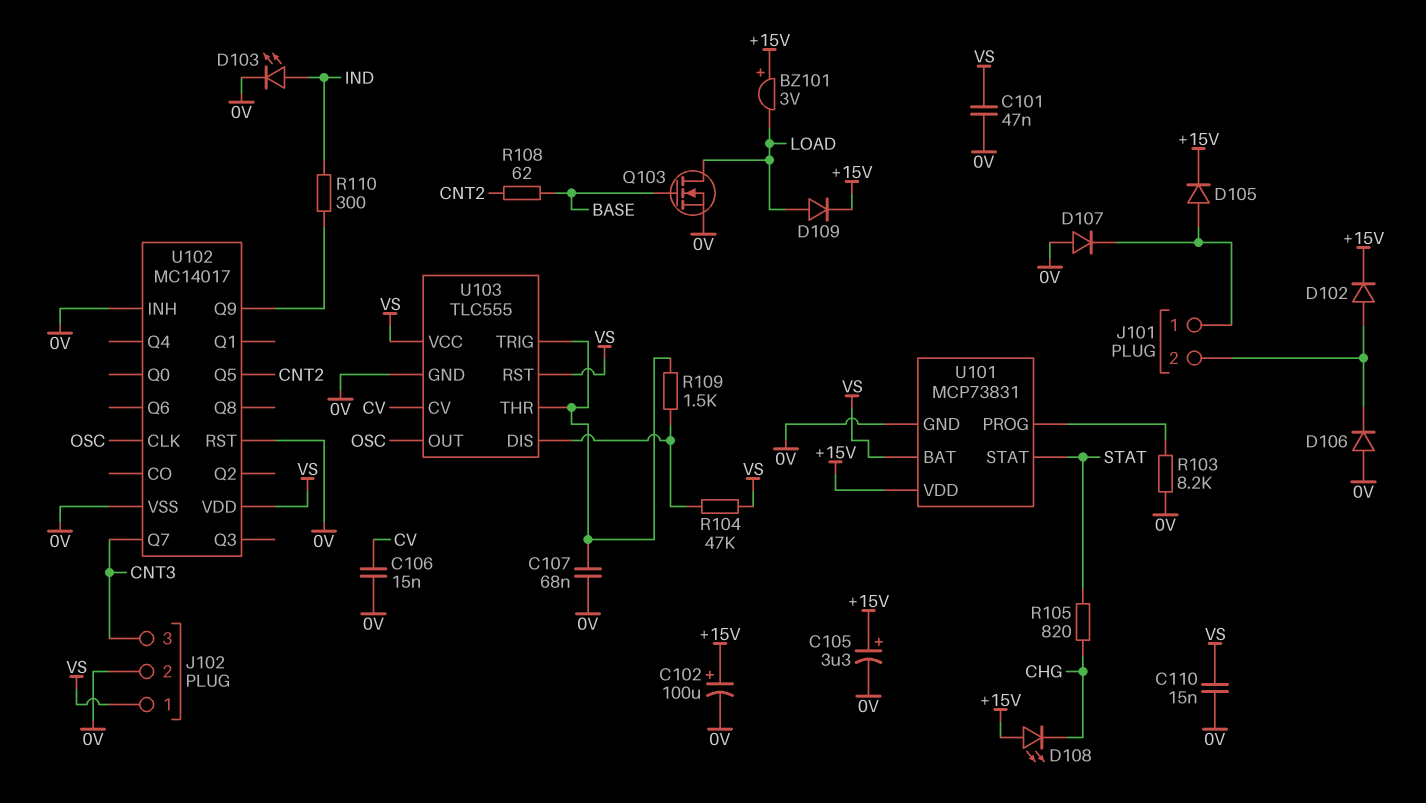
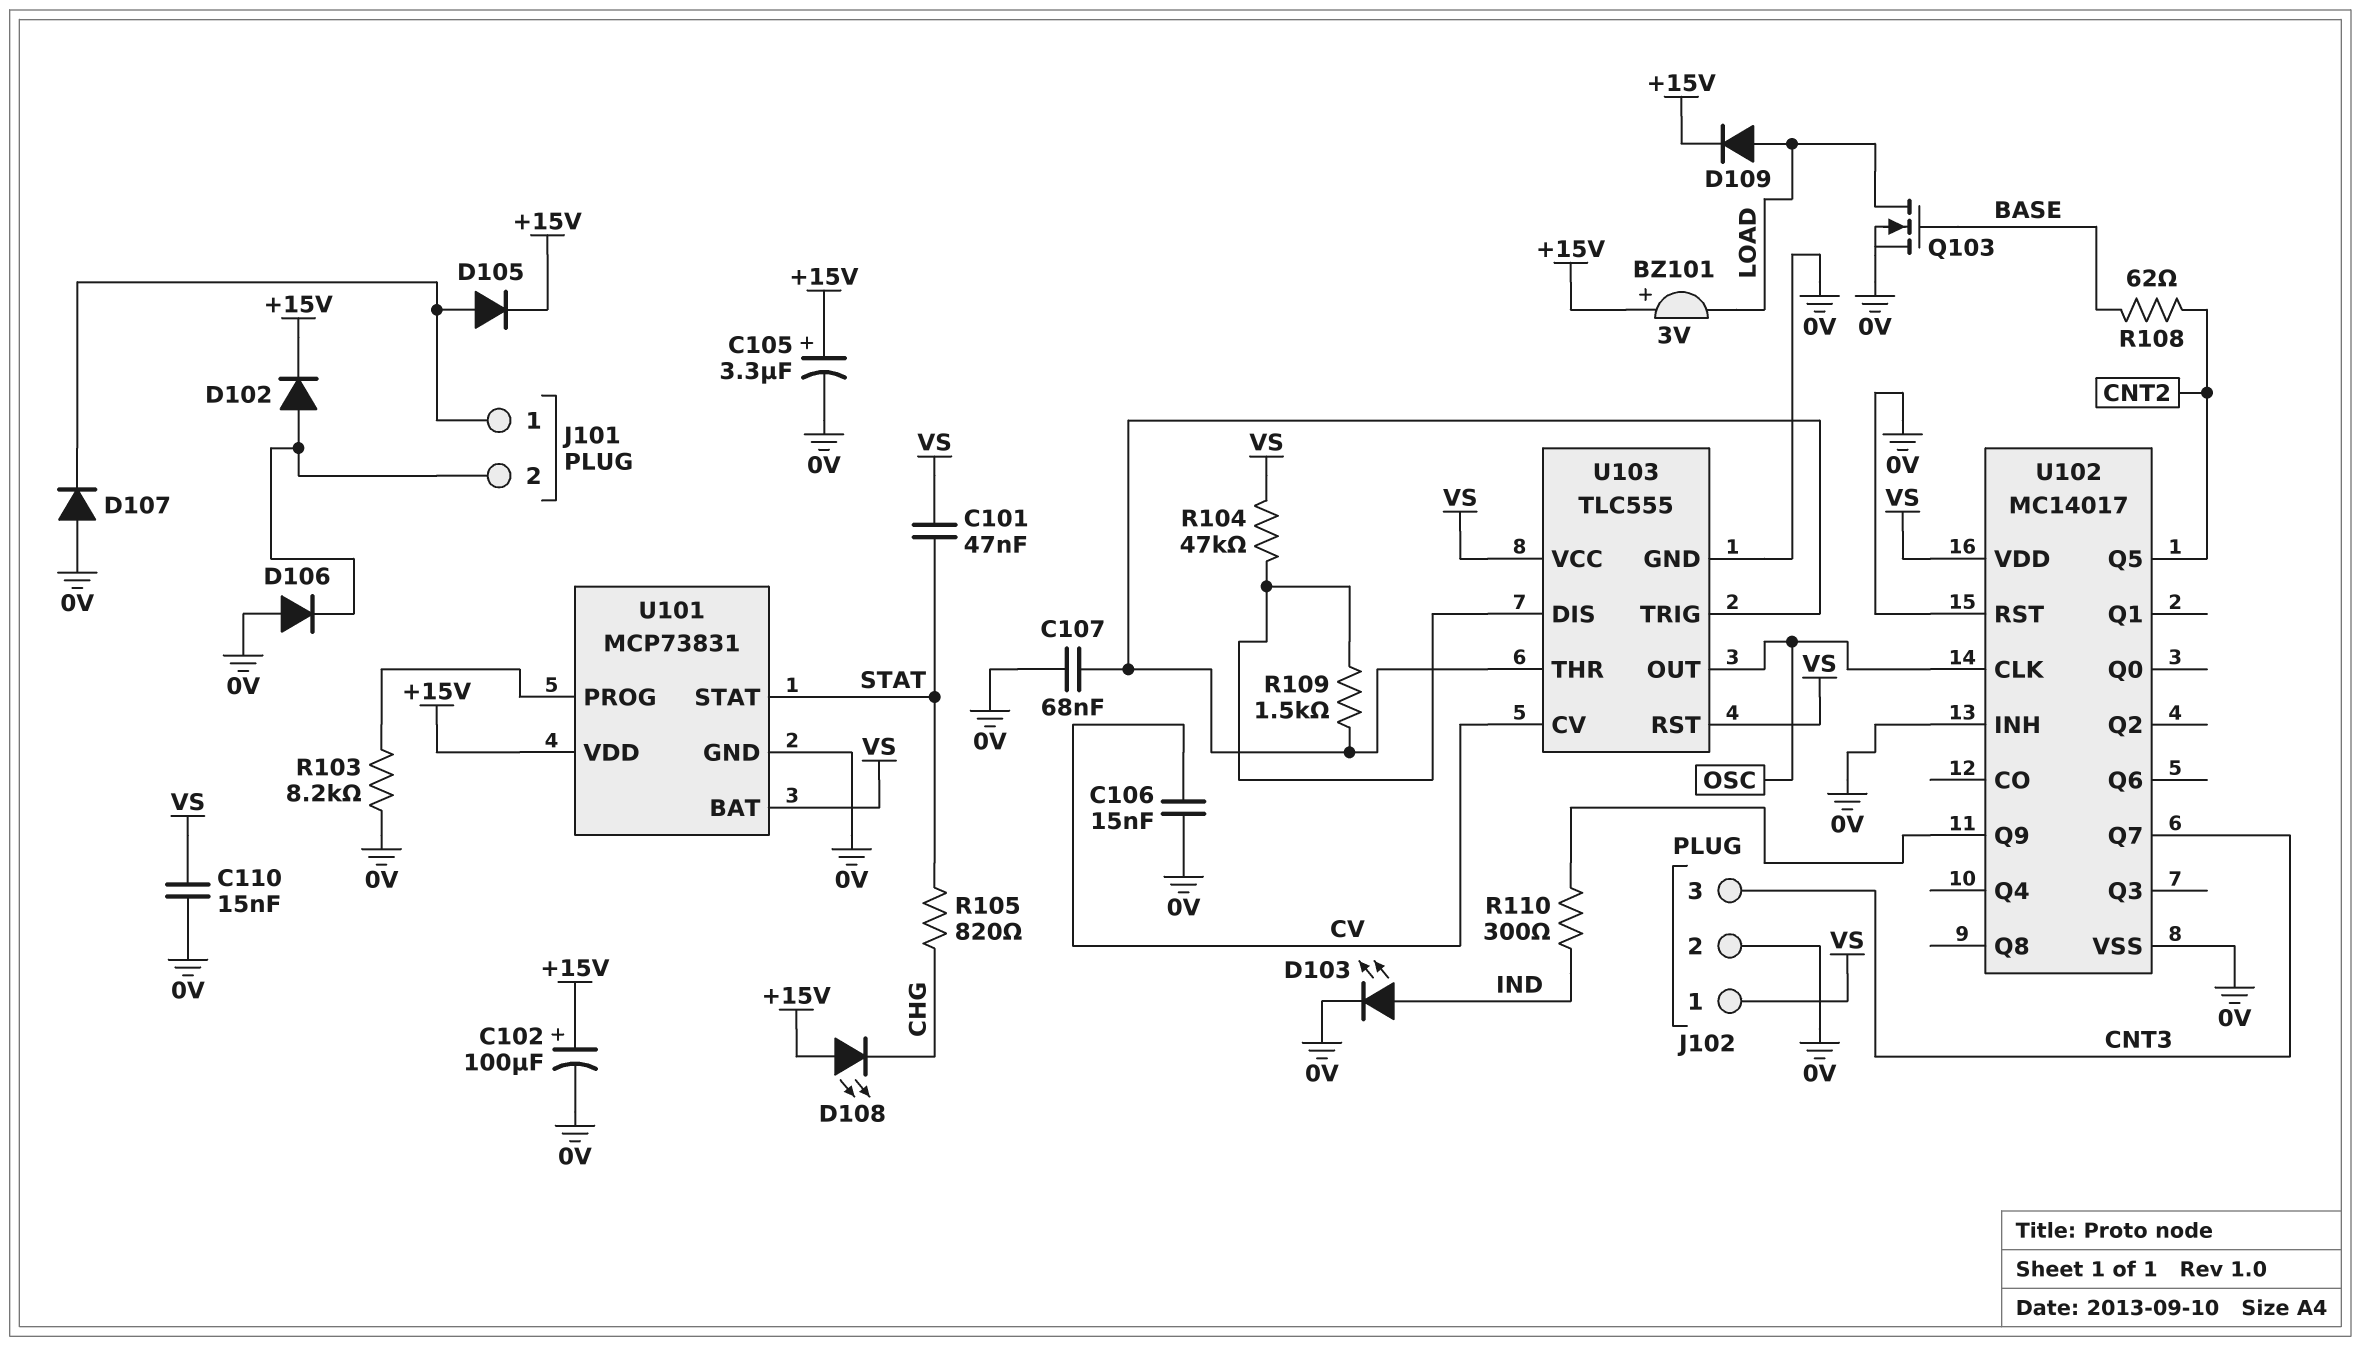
C101: 47nF (0V, VS) -> 47nF (STAT, VS)

